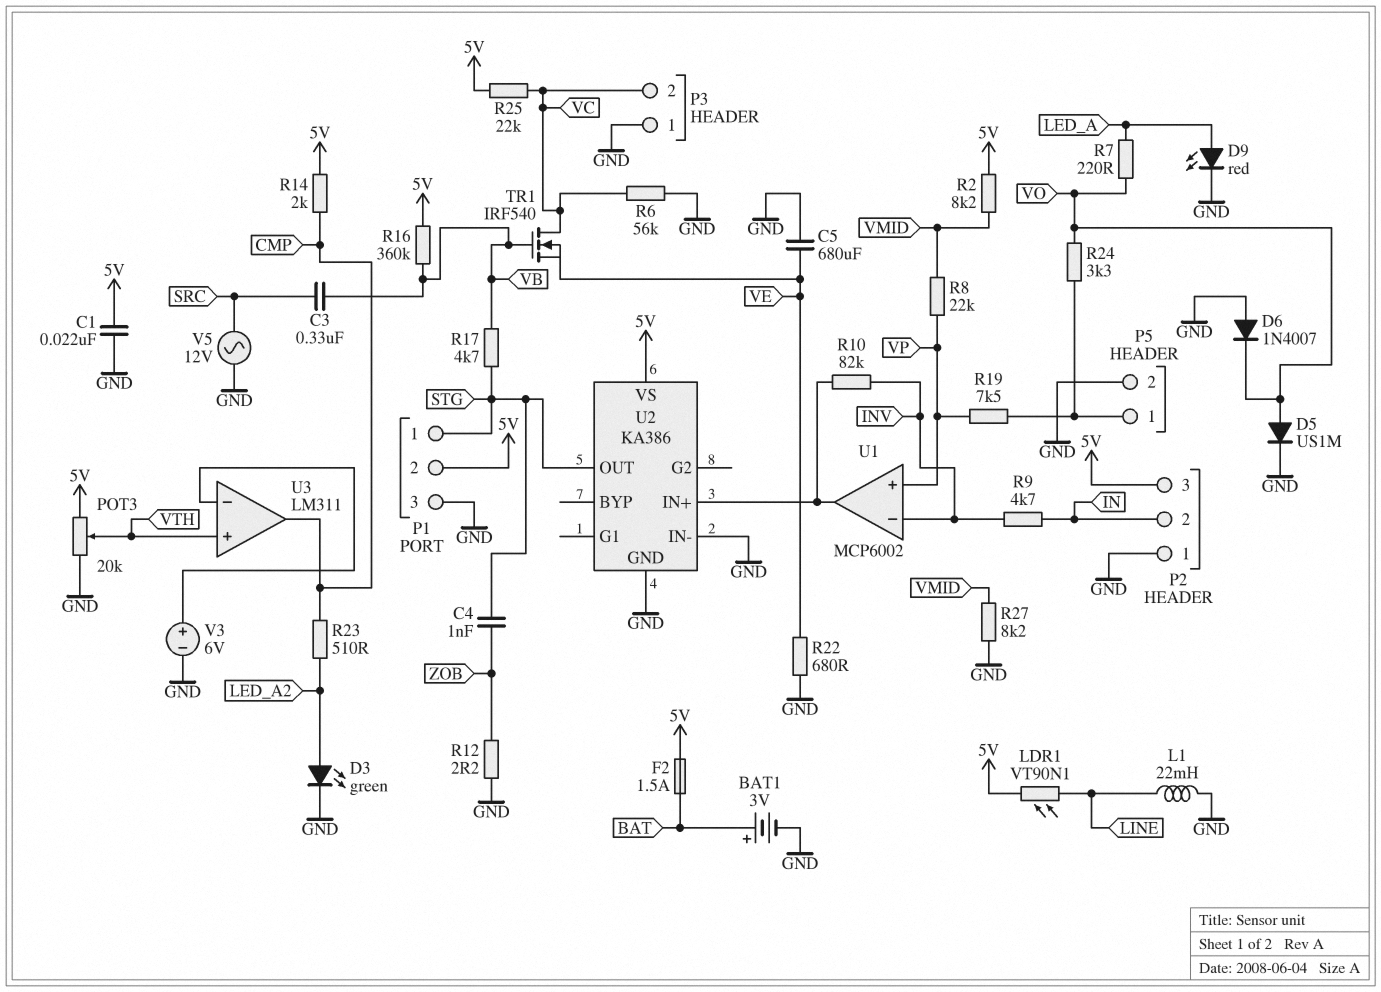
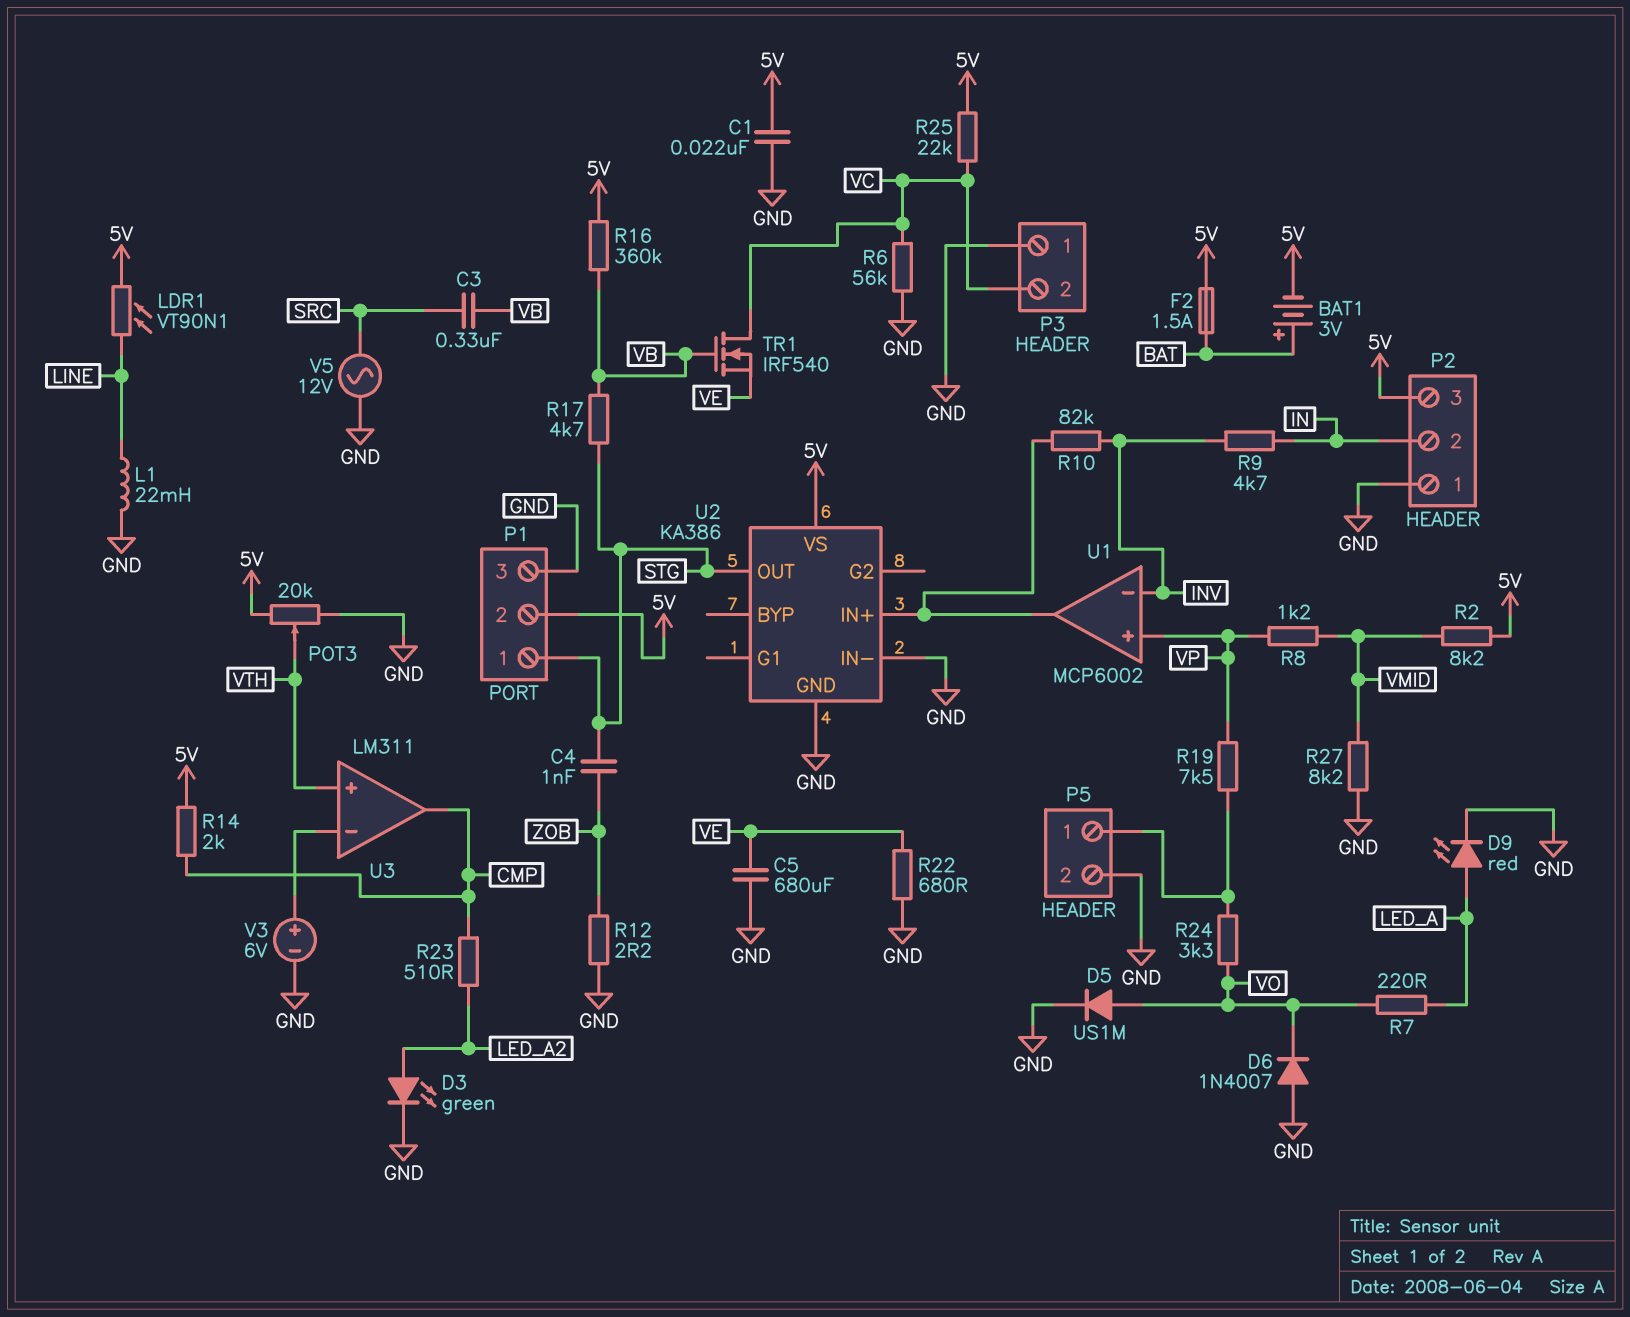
BAT1: 3V (plus BAT, minus GND) -> 3V (plus BAT, minus 5V)
R8: 22k (VMID, VP) -> 1.2k (VMID, VP)

